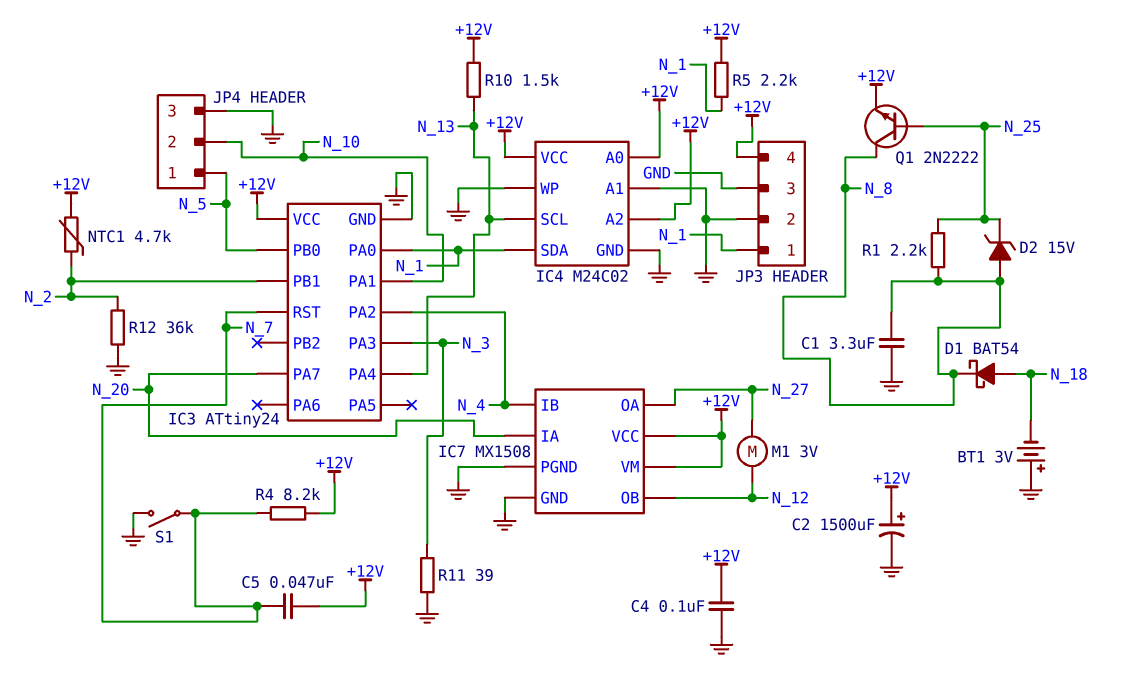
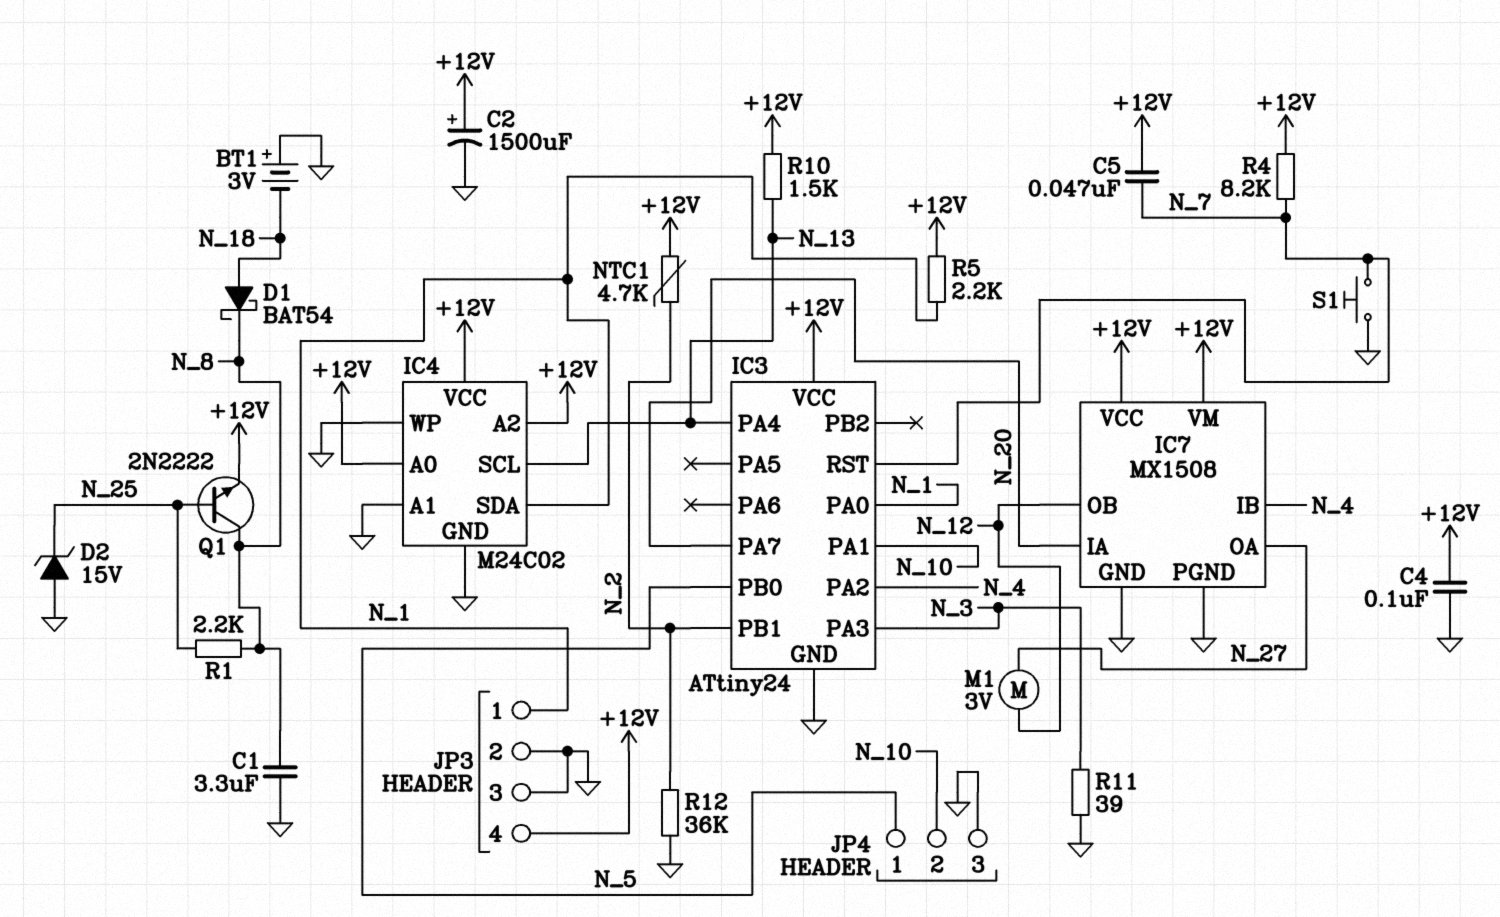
D2: zener 15V (A N_8, K N_25) -> zener 15V (A GND, K N_25)
S1: switch (GND, N_7) -> button (GND, N_7)

